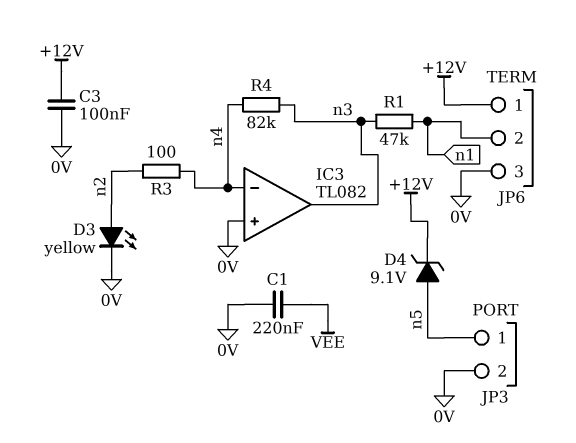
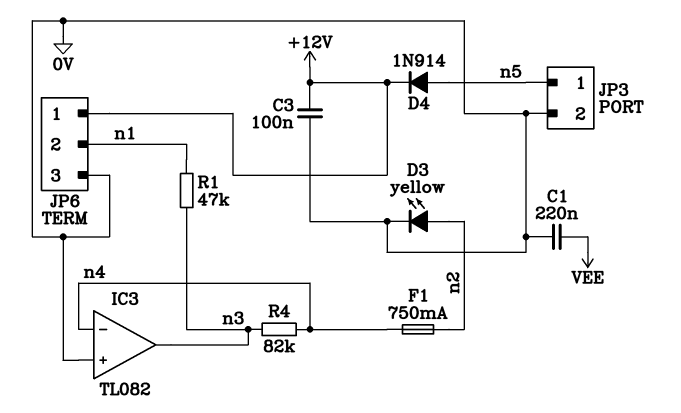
D4: zener 9.1V (A n5, K +12V) -> diode 1N914 (A n5, K +12V)
F1: none -> 750mA (n2, n4)
R3: 100 (n2, n4) -> none

